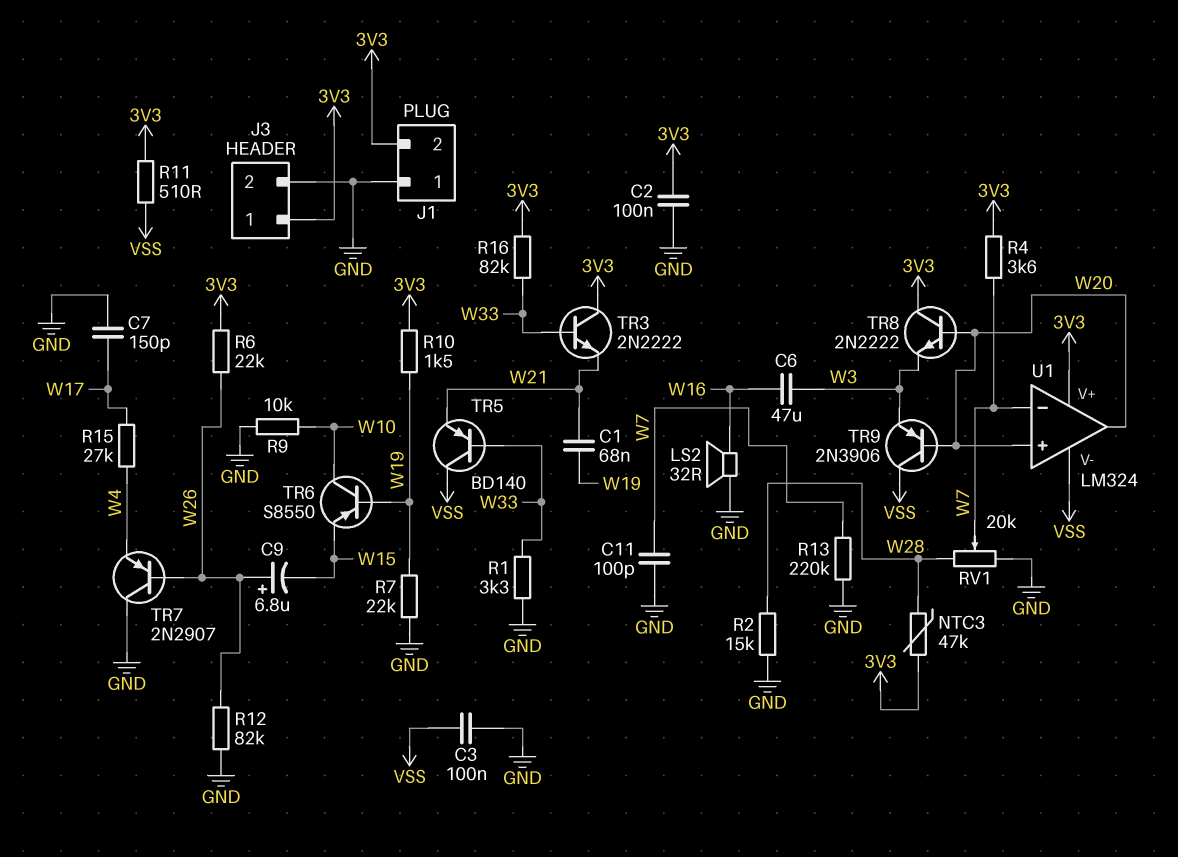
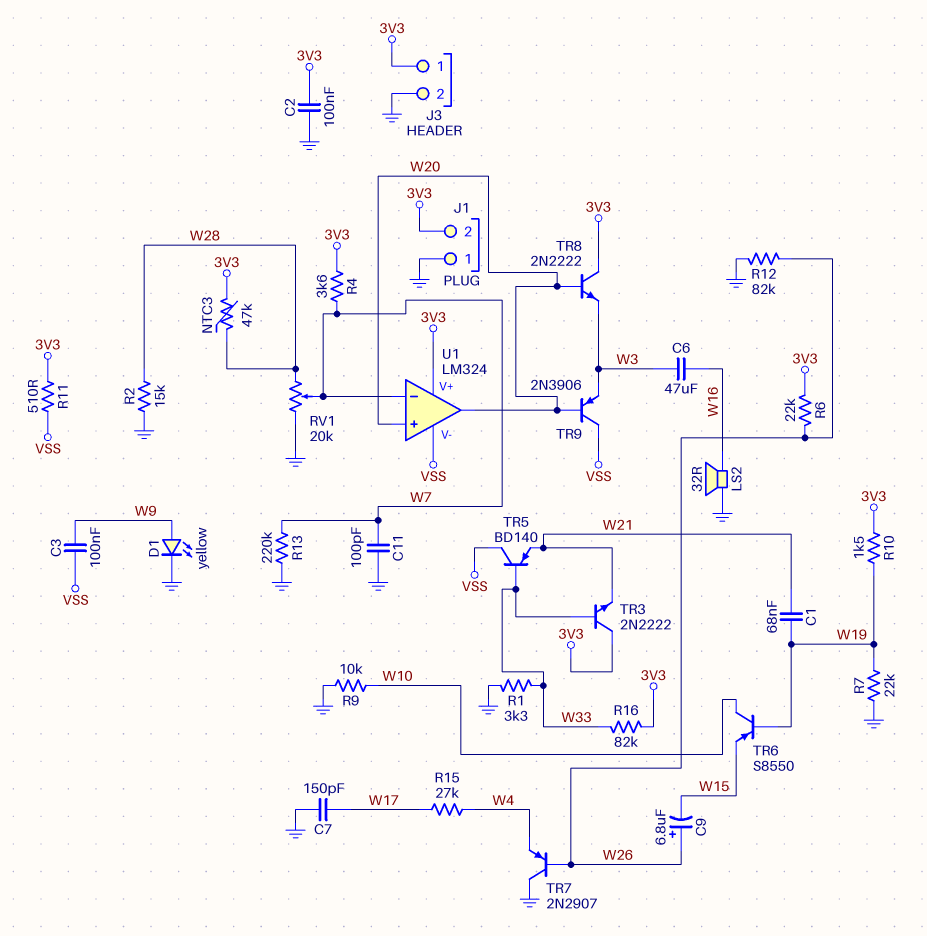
C3: 100nF (GND, VSS) -> 100nF (VSS, W9)
D1: none -> LED yellow (A W9, K GND)

